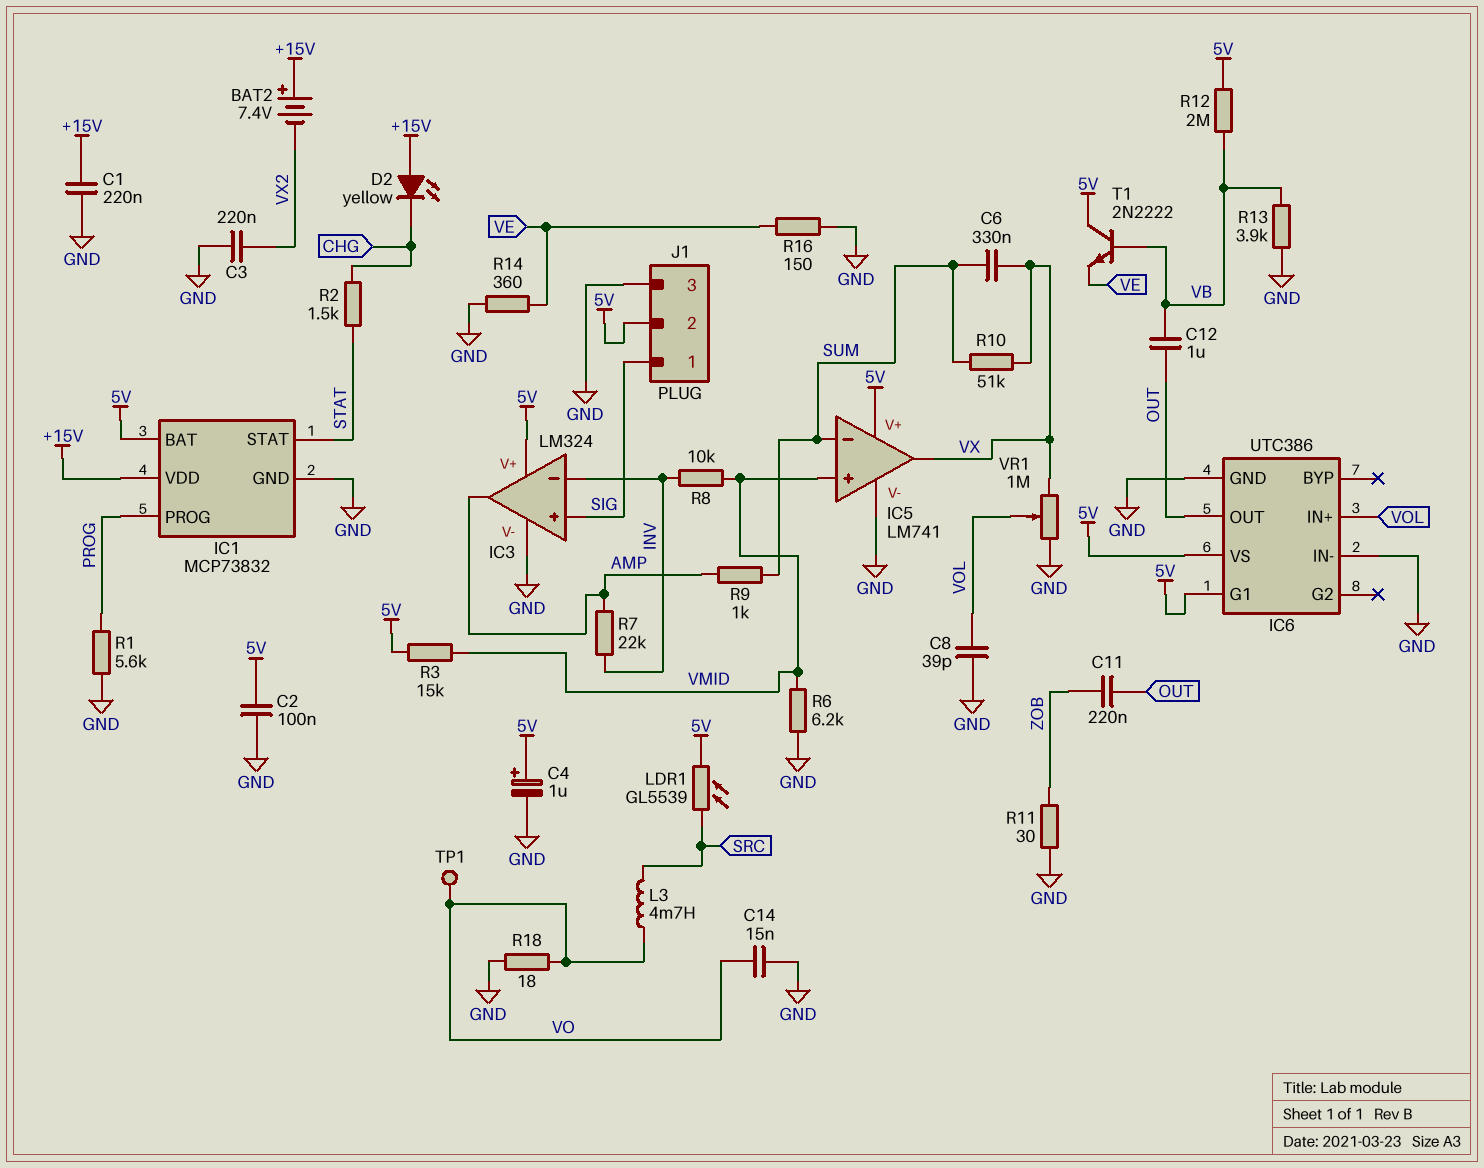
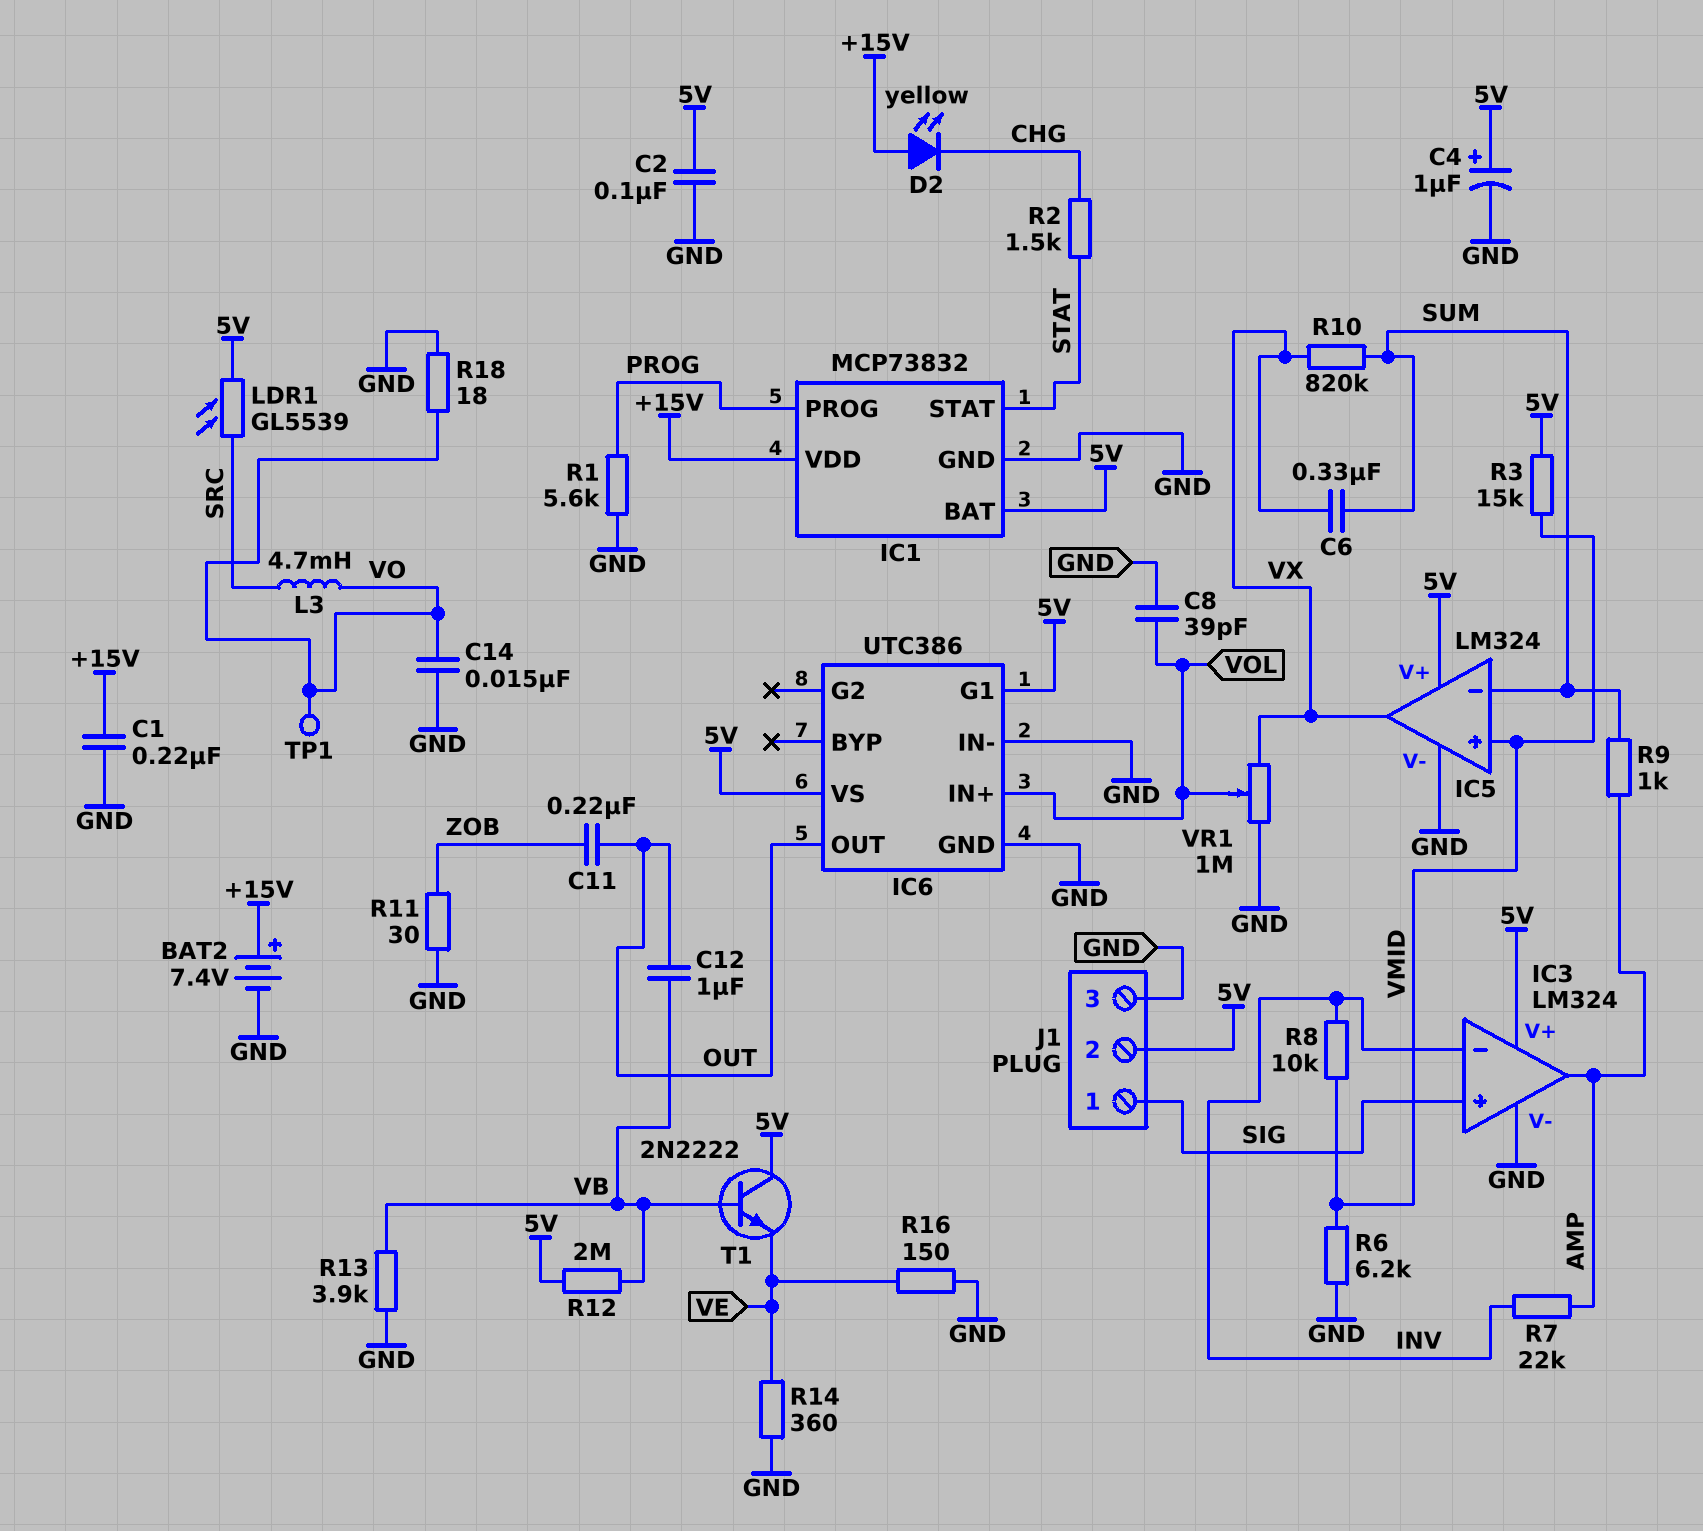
BAT2: 7.4V (plus +15V, minus VX2) -> 7.4V (plus +15V, minus GND)
C3: 220nF (GND, VX2) -> none
IC5: LM741 -> LM324
R10: 51k (SUM, VX) -> 820k (SUM, VX)

